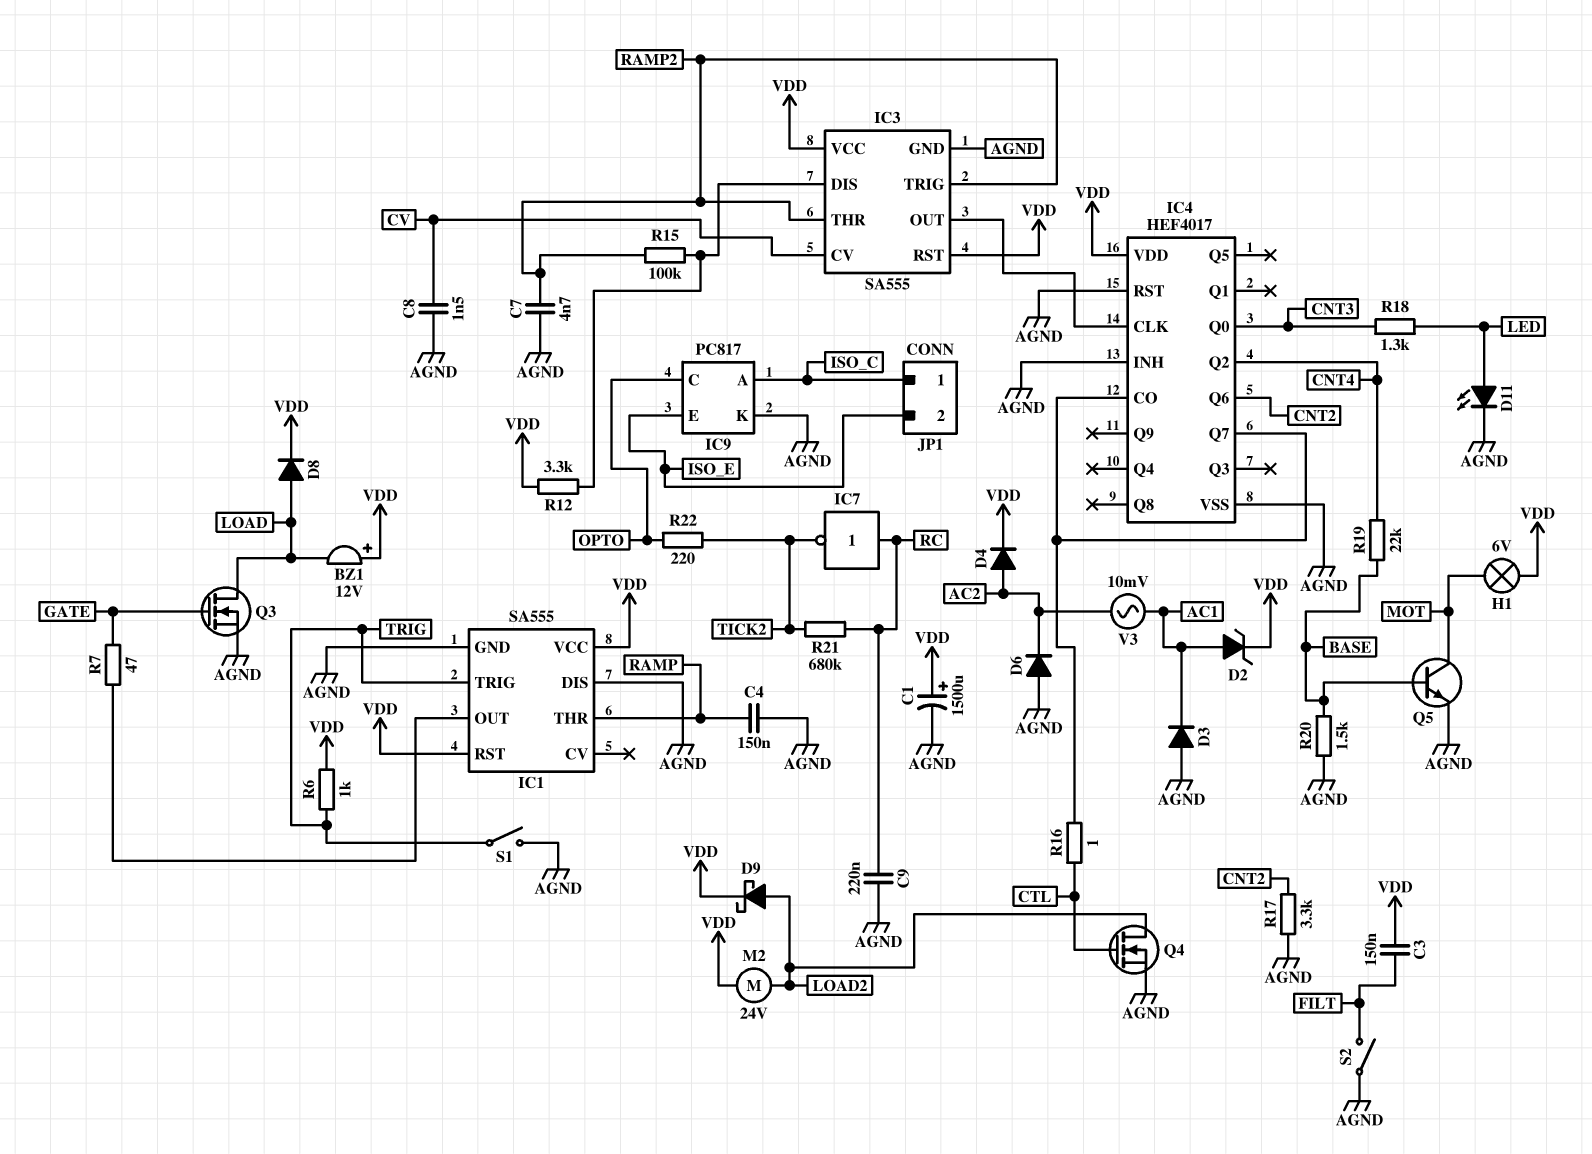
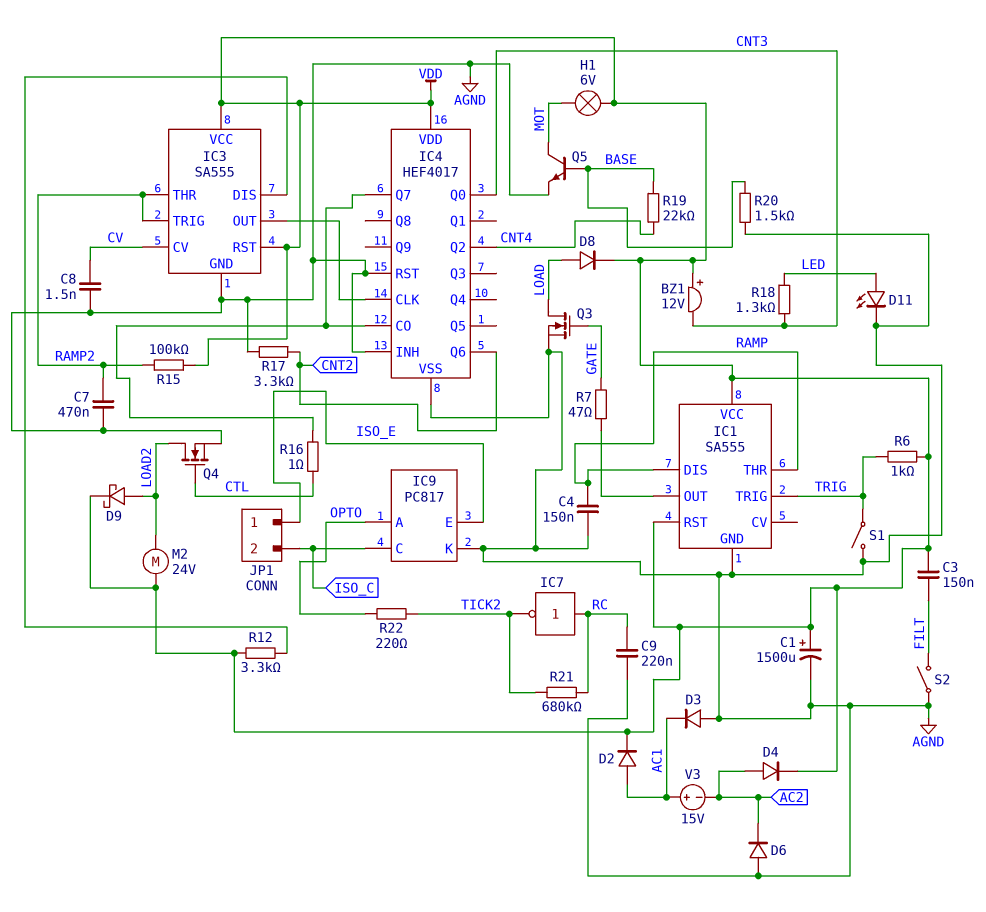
BZ1: buzzer 12V (plus VDD, minus LOAD) -> buzzer 12V (plus VDD, minus CNT3)
C7: 4.7nF (AGND, RAMP2) -> 470nF (AGND, RAMP2)
D2: zener (A AC1, K VDD) -> diode (A AC1, K VDD)
IC1 pin DIS: AGND -> RAMP
IC9 pin A: ISO_C -> OPTO
IC9 pin C: OPTO -> ISO_C
JP1 pin 1: ISO_C -> ISO_E
JP1 pin 2: ISO_E -> ISO_C
R15: 100k (IC3/DIS, RAMP2) -> 100k (RAMP2, VDD)
V3: AC 10mV (AC1, AC2) -> 15V (plus AC1, minus AC2)

